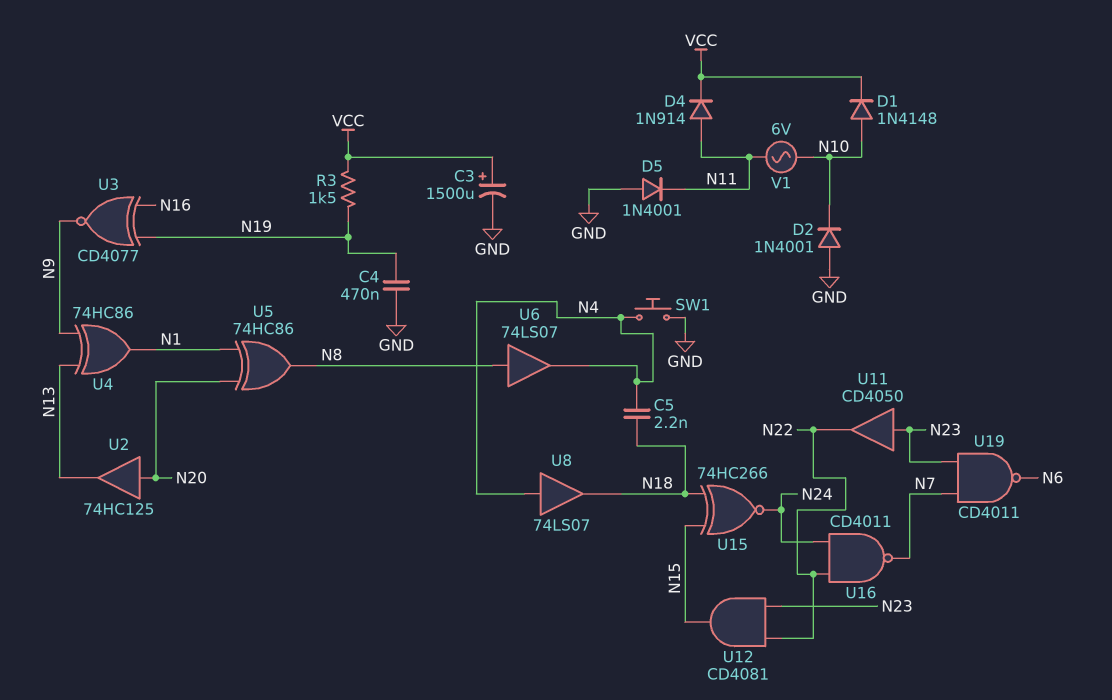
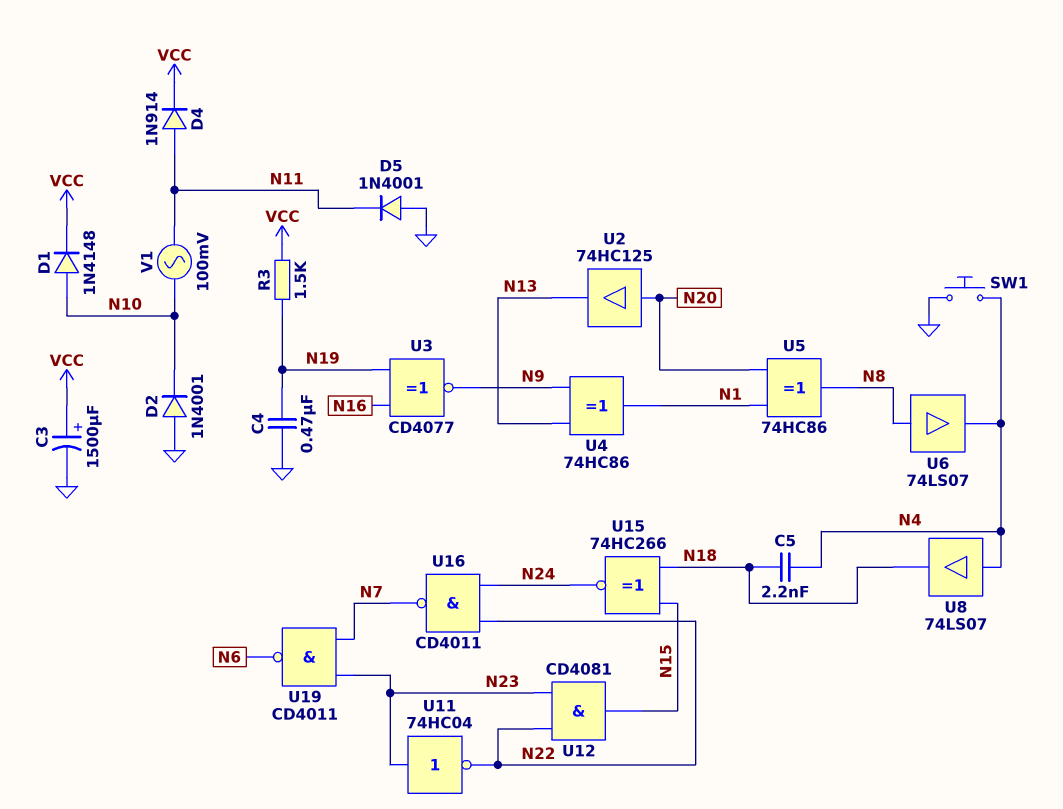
U11: buffer CD4050 (in N23, out N22) -> NOT 74HC04 (in N23, out N22)
V1: AC 6V (N10, N11) -> AC 100mV (N10, N11)

